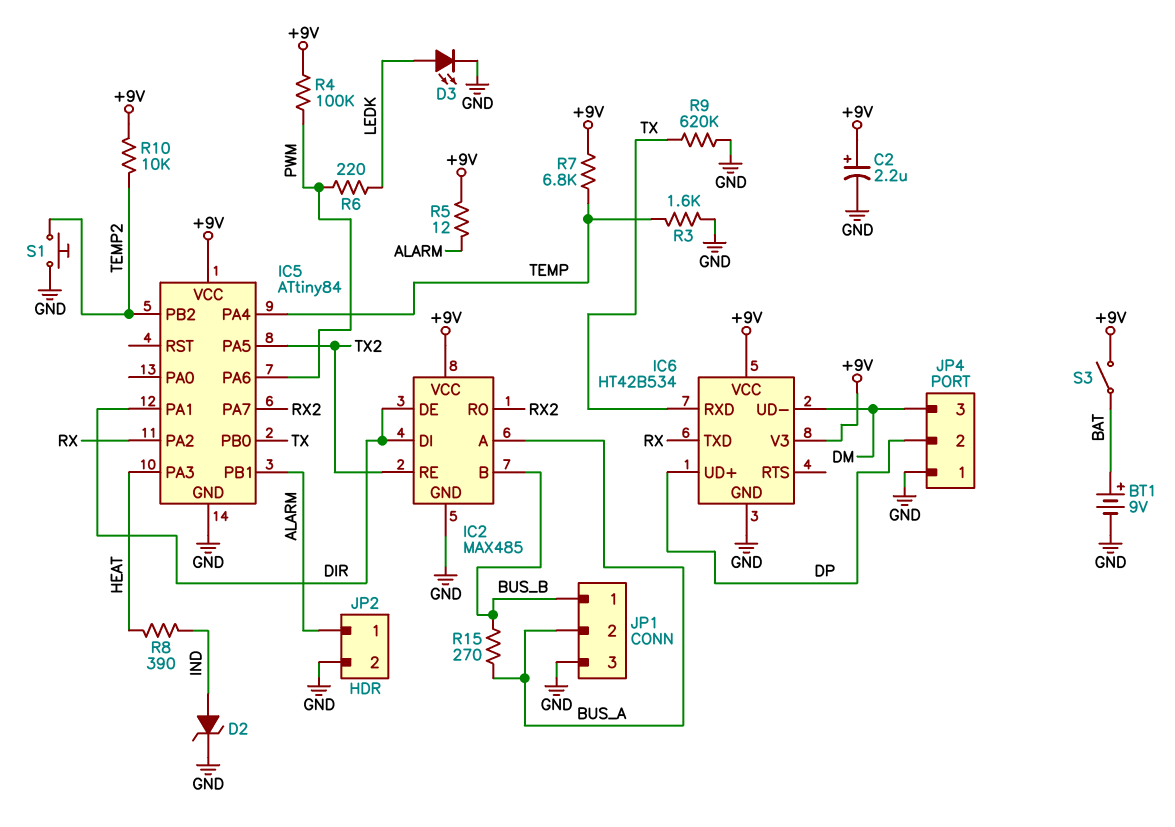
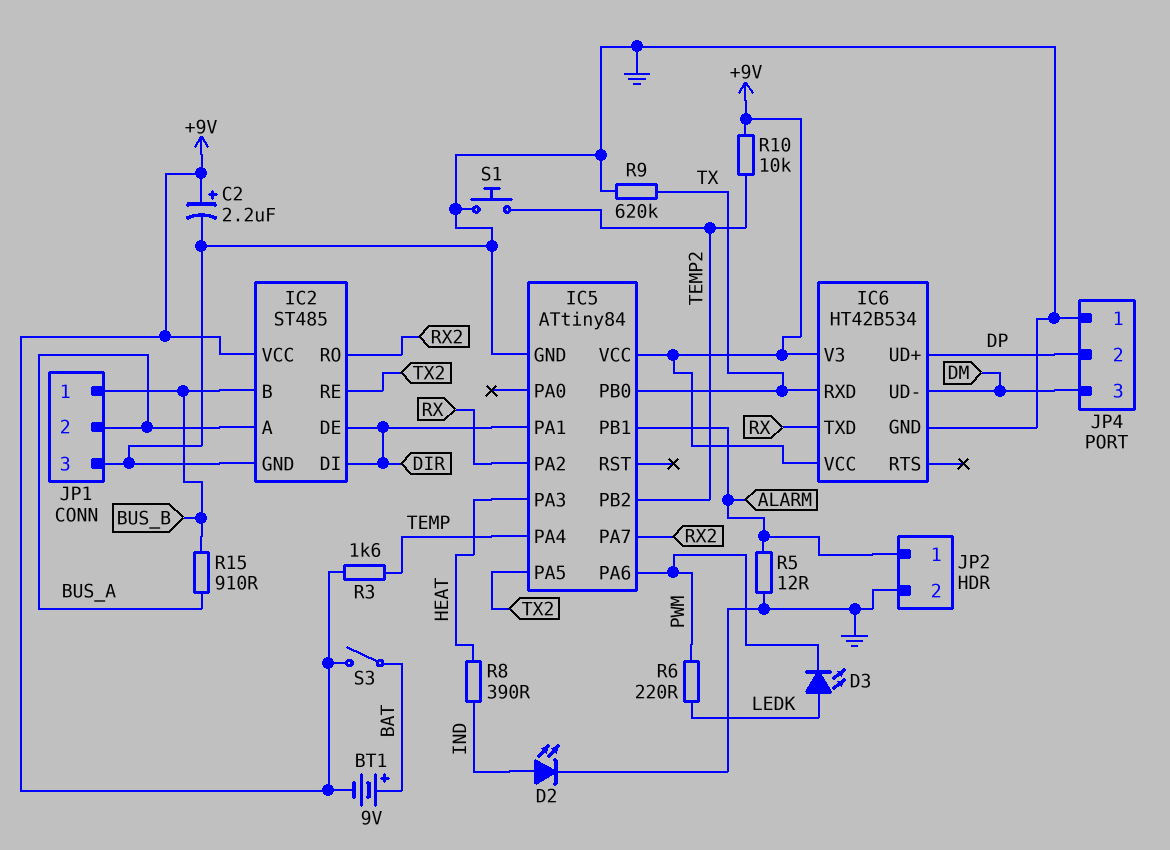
BT1: 9V (plus BAT, minus GND) -> 9V (plus BAT, minus +9V)
D2: zener (A IND, K GND) -> LED (A IND, K GND)
D3: LED (A LEDK, K GND) -> LED (A LEDK, K PWM)
IC2: MAX485 -> ST485
R3: 1.6k (GND, TEMP) -> 1.6k (+9V, TEMP)
R4: 100k (+9V, PWM) -> none
R5: 12 (+9V, ALARM) -> 12 (ALARM, GND)
R7: 6.8k (+9V, TEMP) -> none
R15: 270 (BUS_A, BUS_B) -> 910 (BUS_A, BUS_B)

